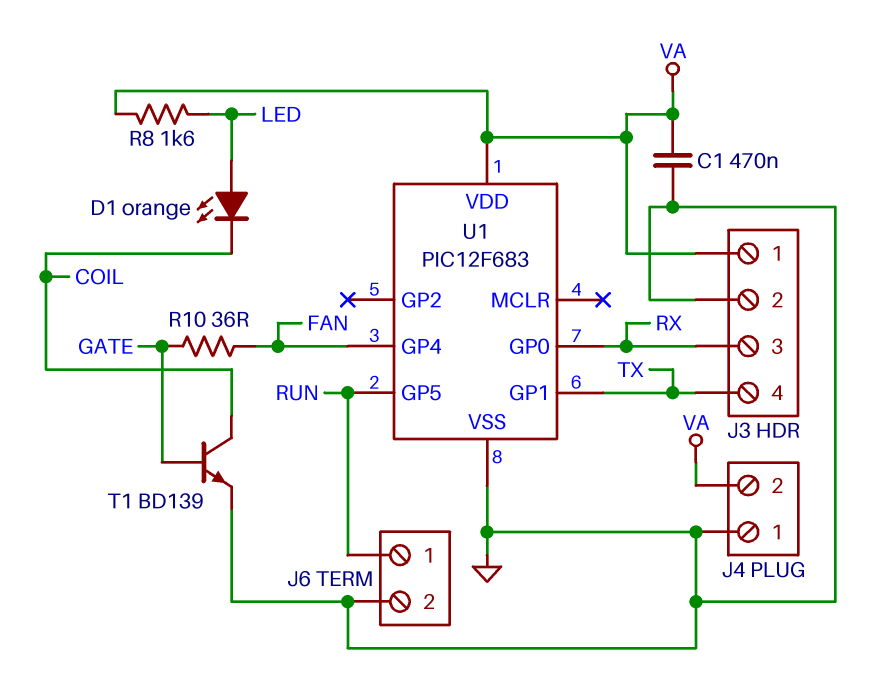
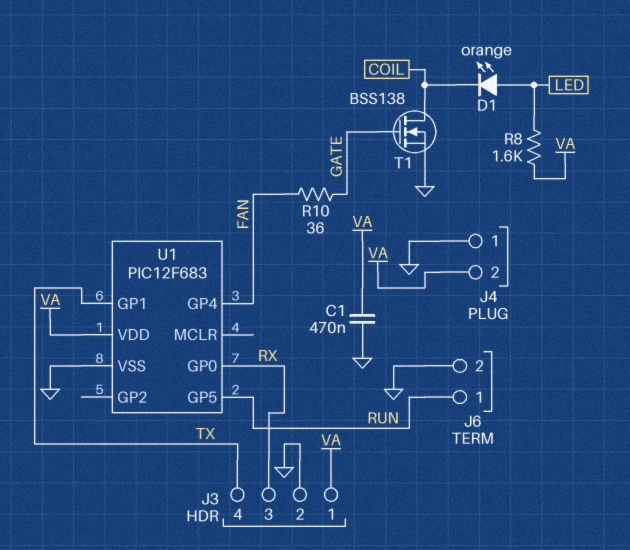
T1: NPN BD139 (B GATE, C COIL, E GND) -> NMOS BSS138 (G GATE, D COIL, S GND)

